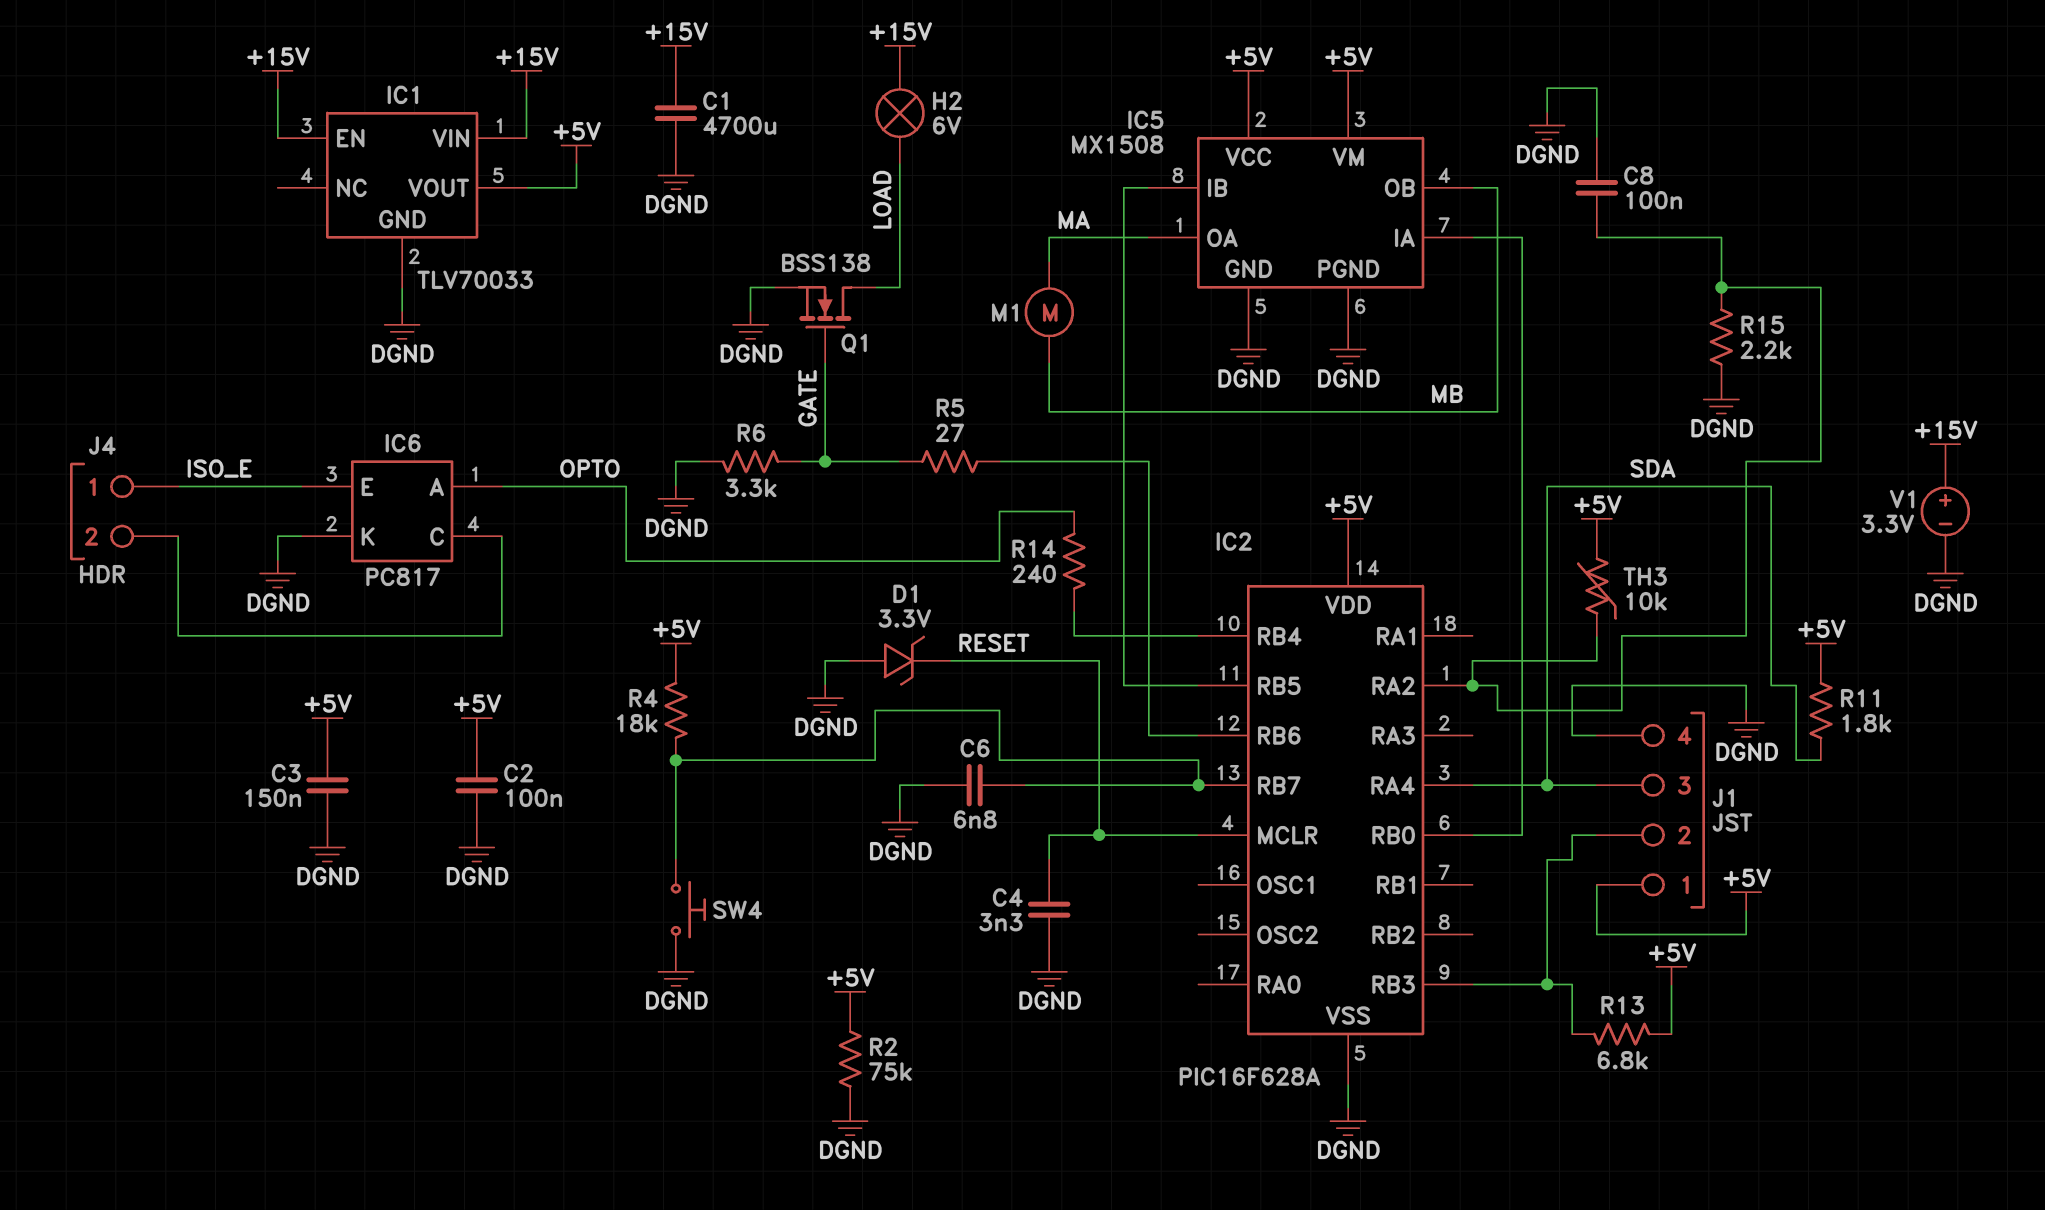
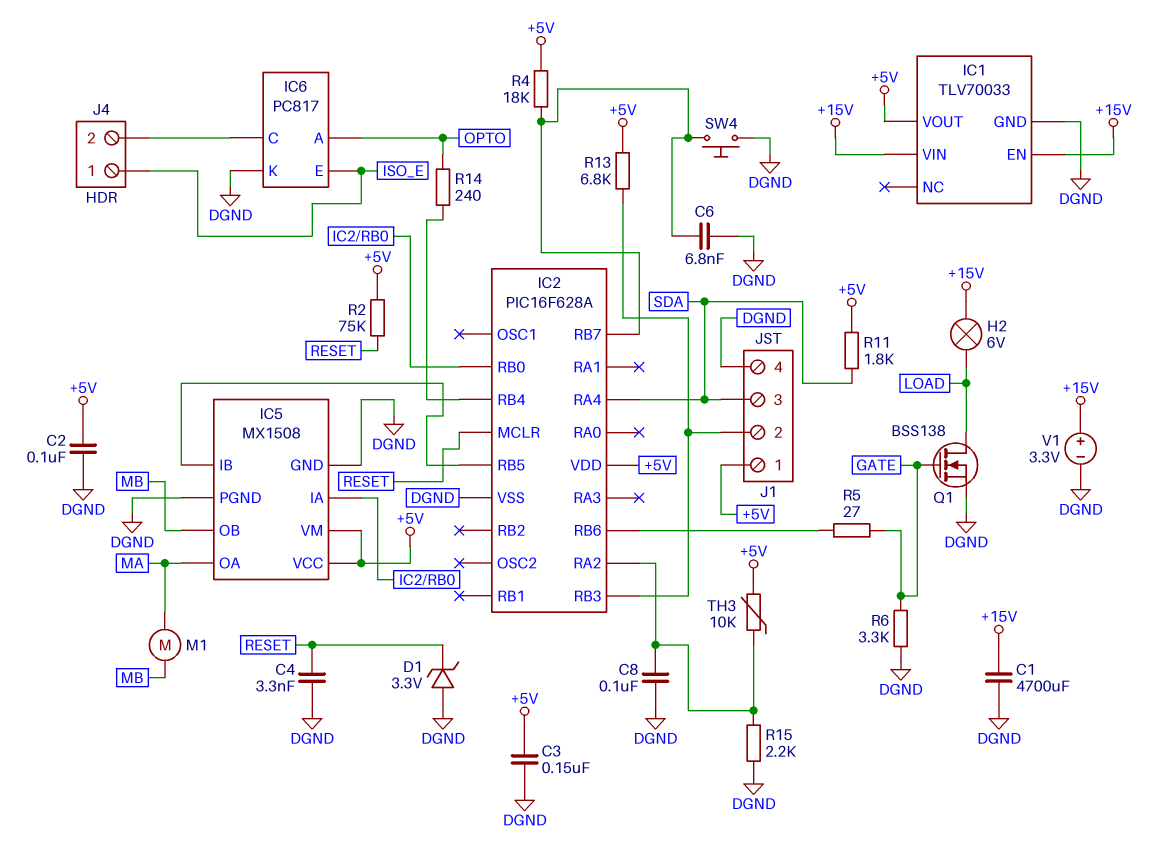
R2: 75k (+5V, DGND) -> 75k (+5V, RESET)

